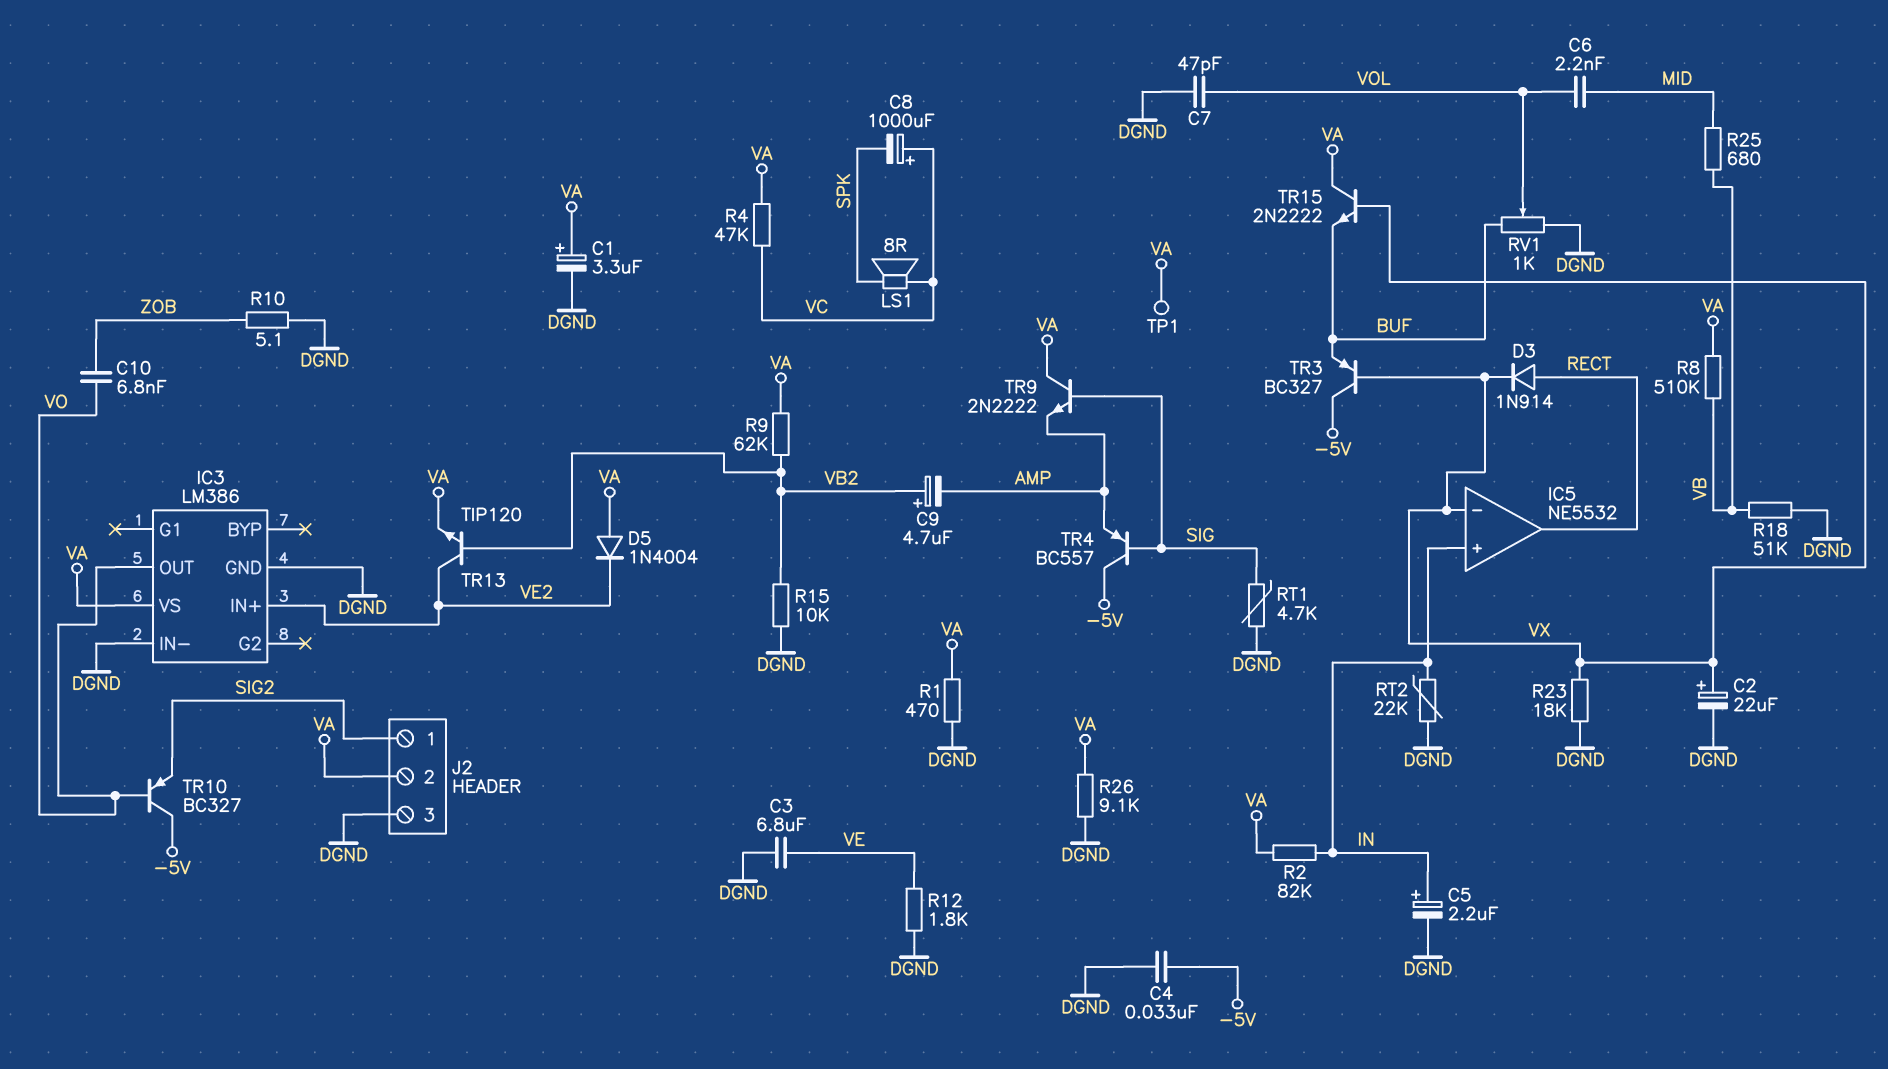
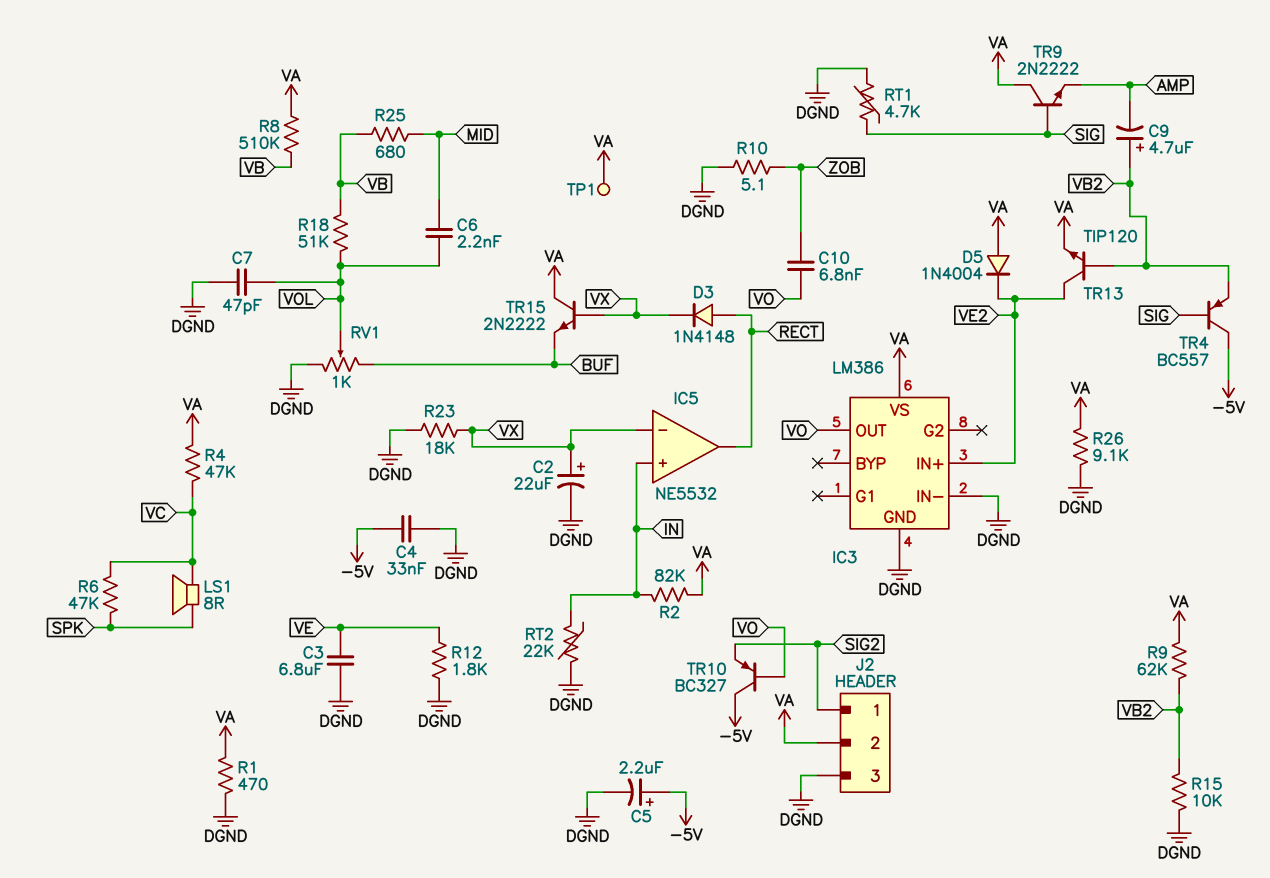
C1: 3.3uF (plus VA, minus DGND) -> none
C5: 2.2uF (plus IN, minus DGND) -> 2.2uF (plus -5V, minus DGND)
C8: 1000uF (plus VC, minus SPK) -> none
D3: diode 1N914 (A RECT, K VX) -> diode 1N4148 (A RECT, K VX)
R6: none -> 47k (SPK, VC)
R18: 51k (DGND, VB) -> 51k (VB, VOL)
TR3: PNP BC327 (B VX, C -5V, E BUF) -> none
TR4: PNP BC557 (B SIG, C -5V, E AMP) -> PNP BC557 (B SIG, C -5V, E VB2)

